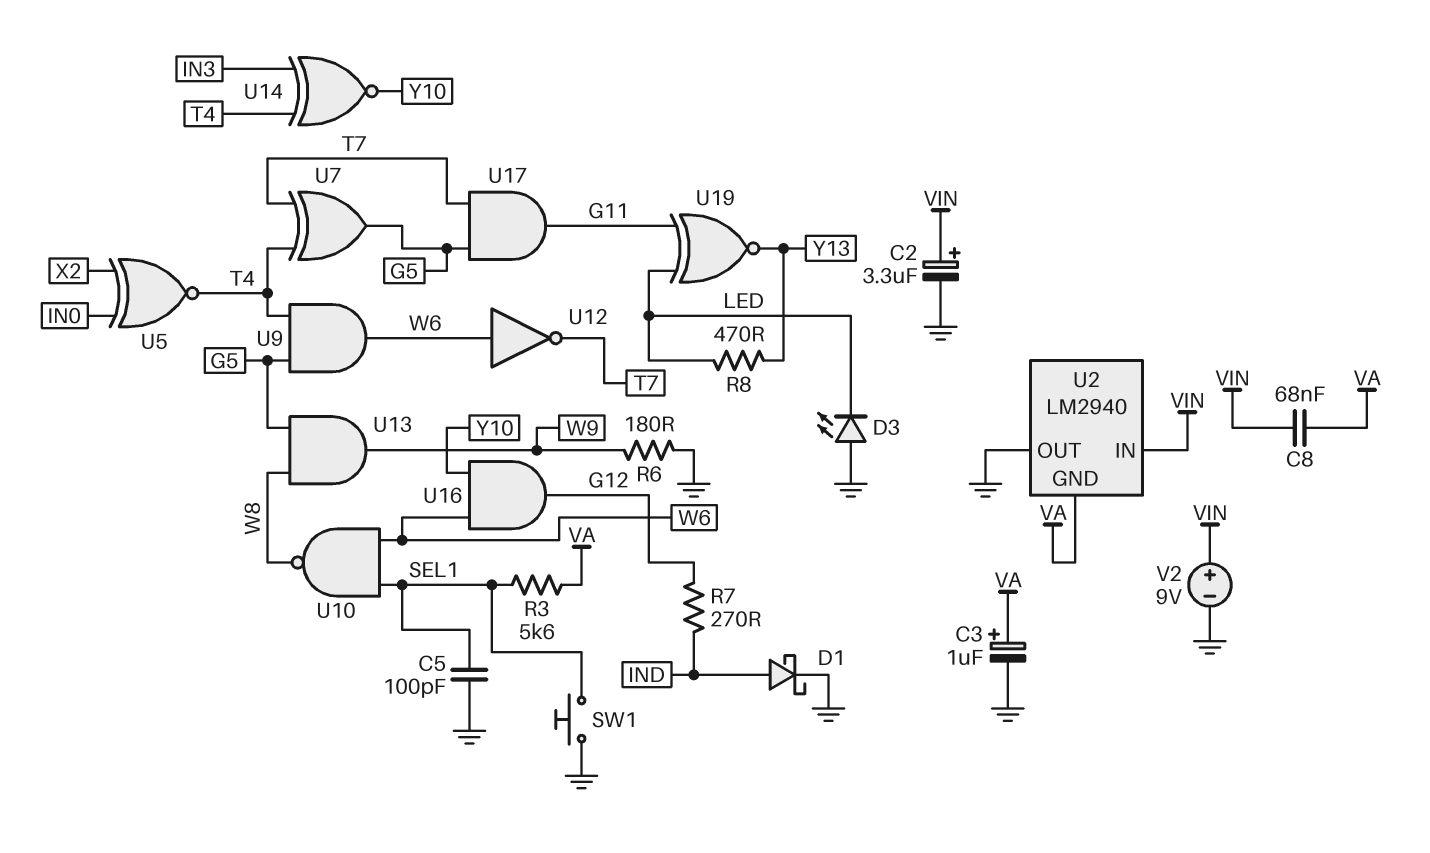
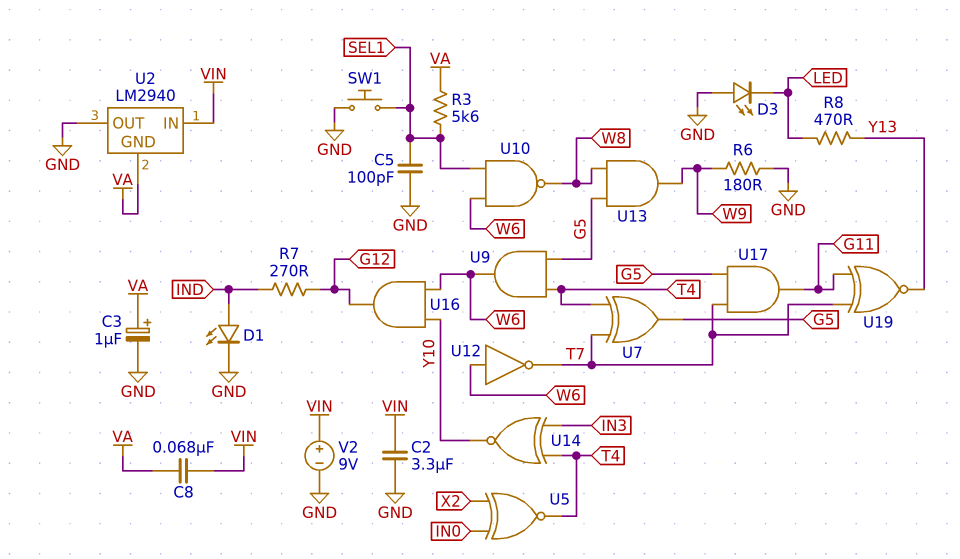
C2: 3.3uF (plus VIN, minus GND) -> 3.3uF (GND, VIN)
D1: schottky (A IND, K GND) -> LED (A IND, K GND)
U19: XNOR (in G11, in LED, out Y13) -> XNOR (in G11, in T7, out Y13)

